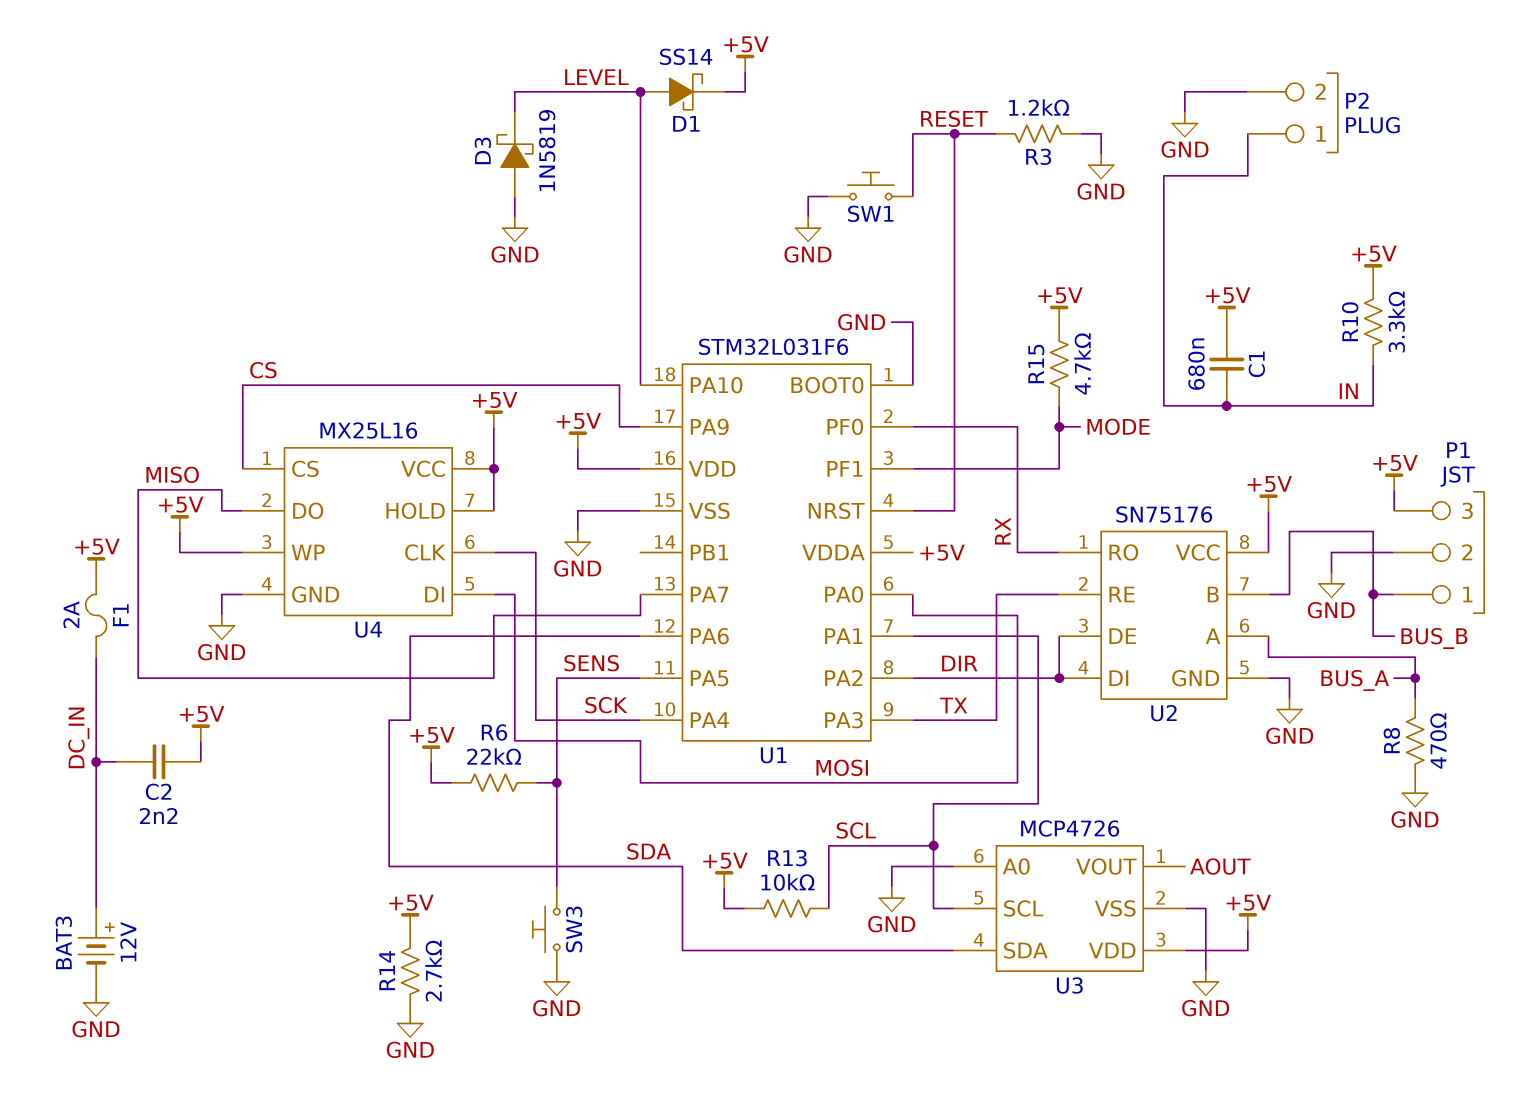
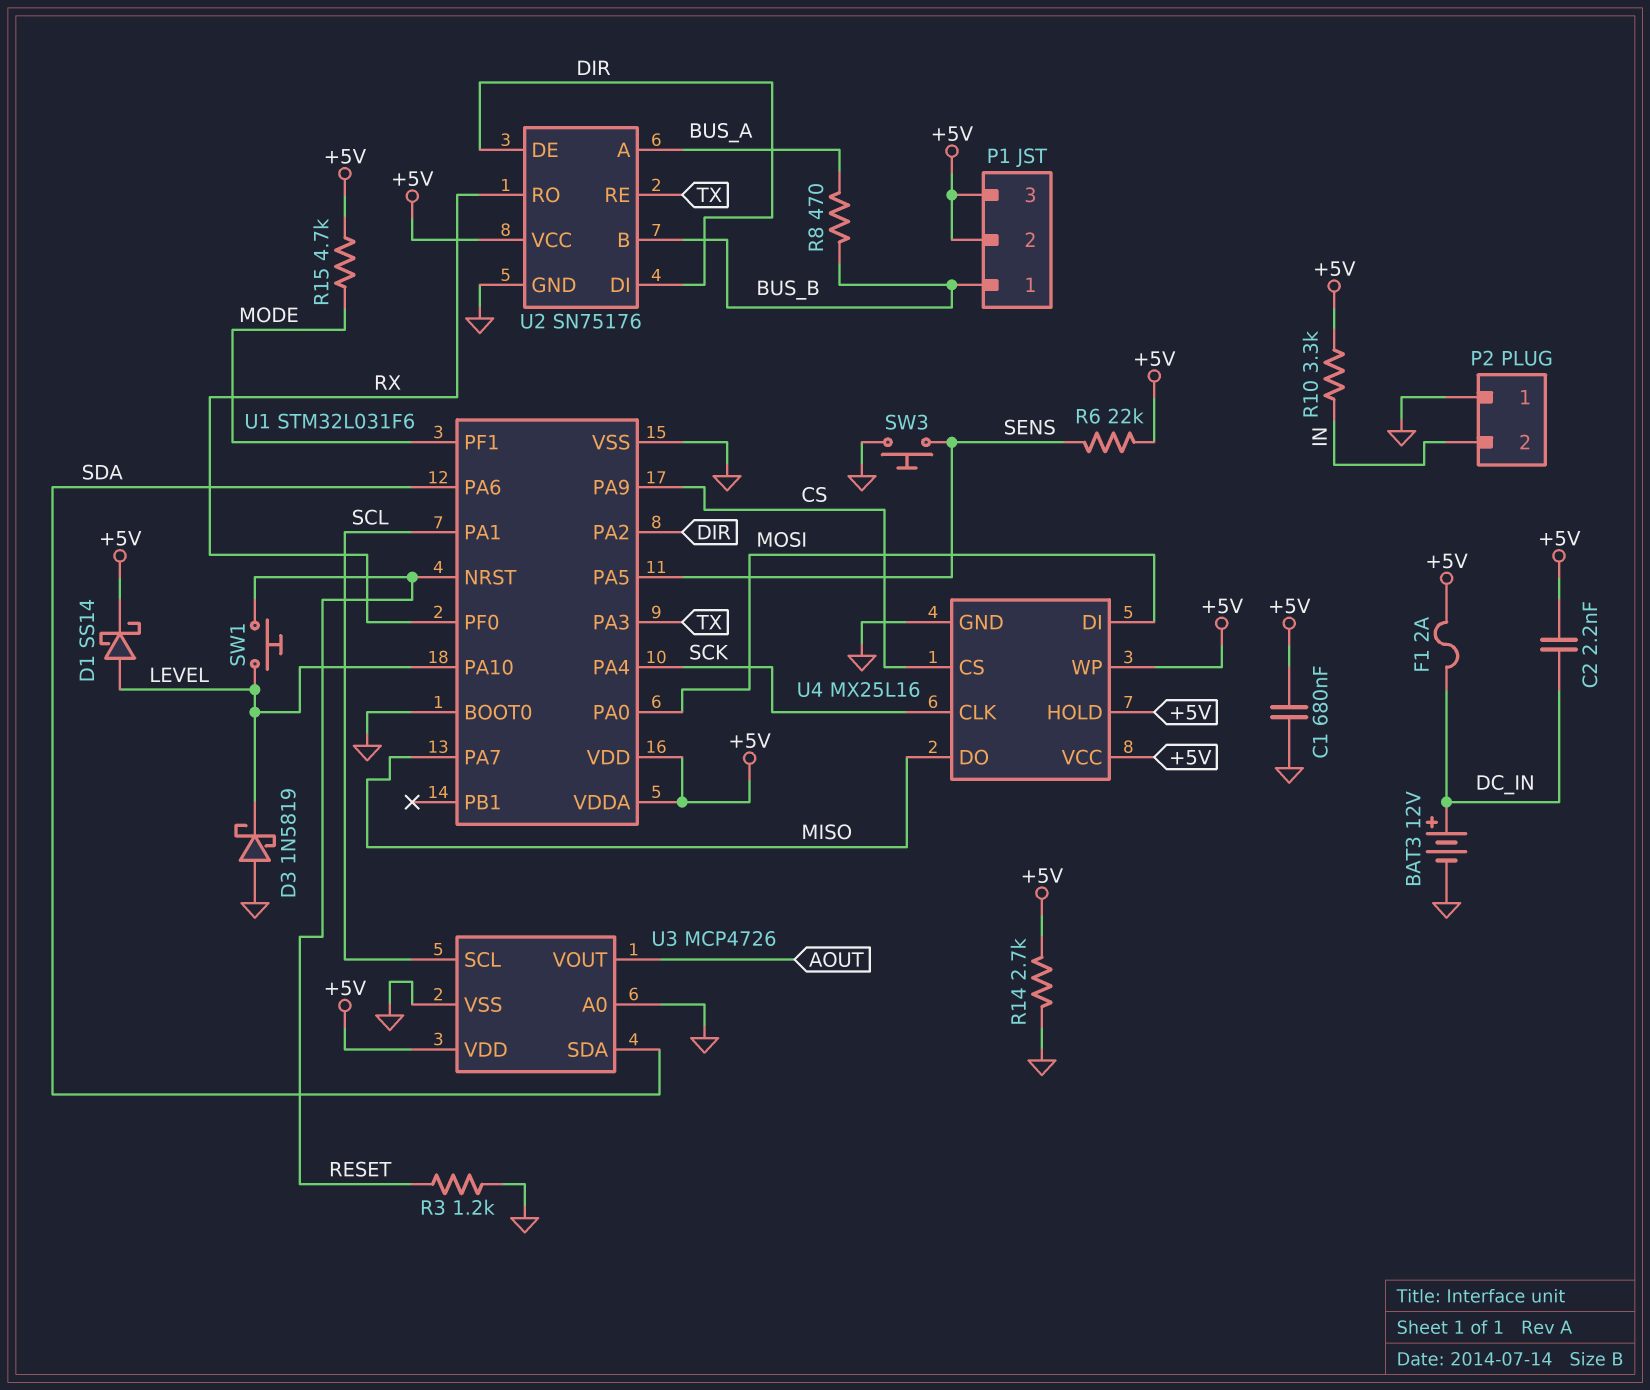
C1: 680nF (+5V, IN) -> 680nF (+5V, GND)
P1 pin 2: GND -> +5V
P2 pin 1: IN -> GND
P2 pin 2: GND -> IN
R8: 470 (BUS_A, GND) -> 470 (BUS_A, BUS_B)
R13: 10k (+5V, SCL) -> none
SW1: button (GND, RESET) -> button (LEVEL, RESET)

